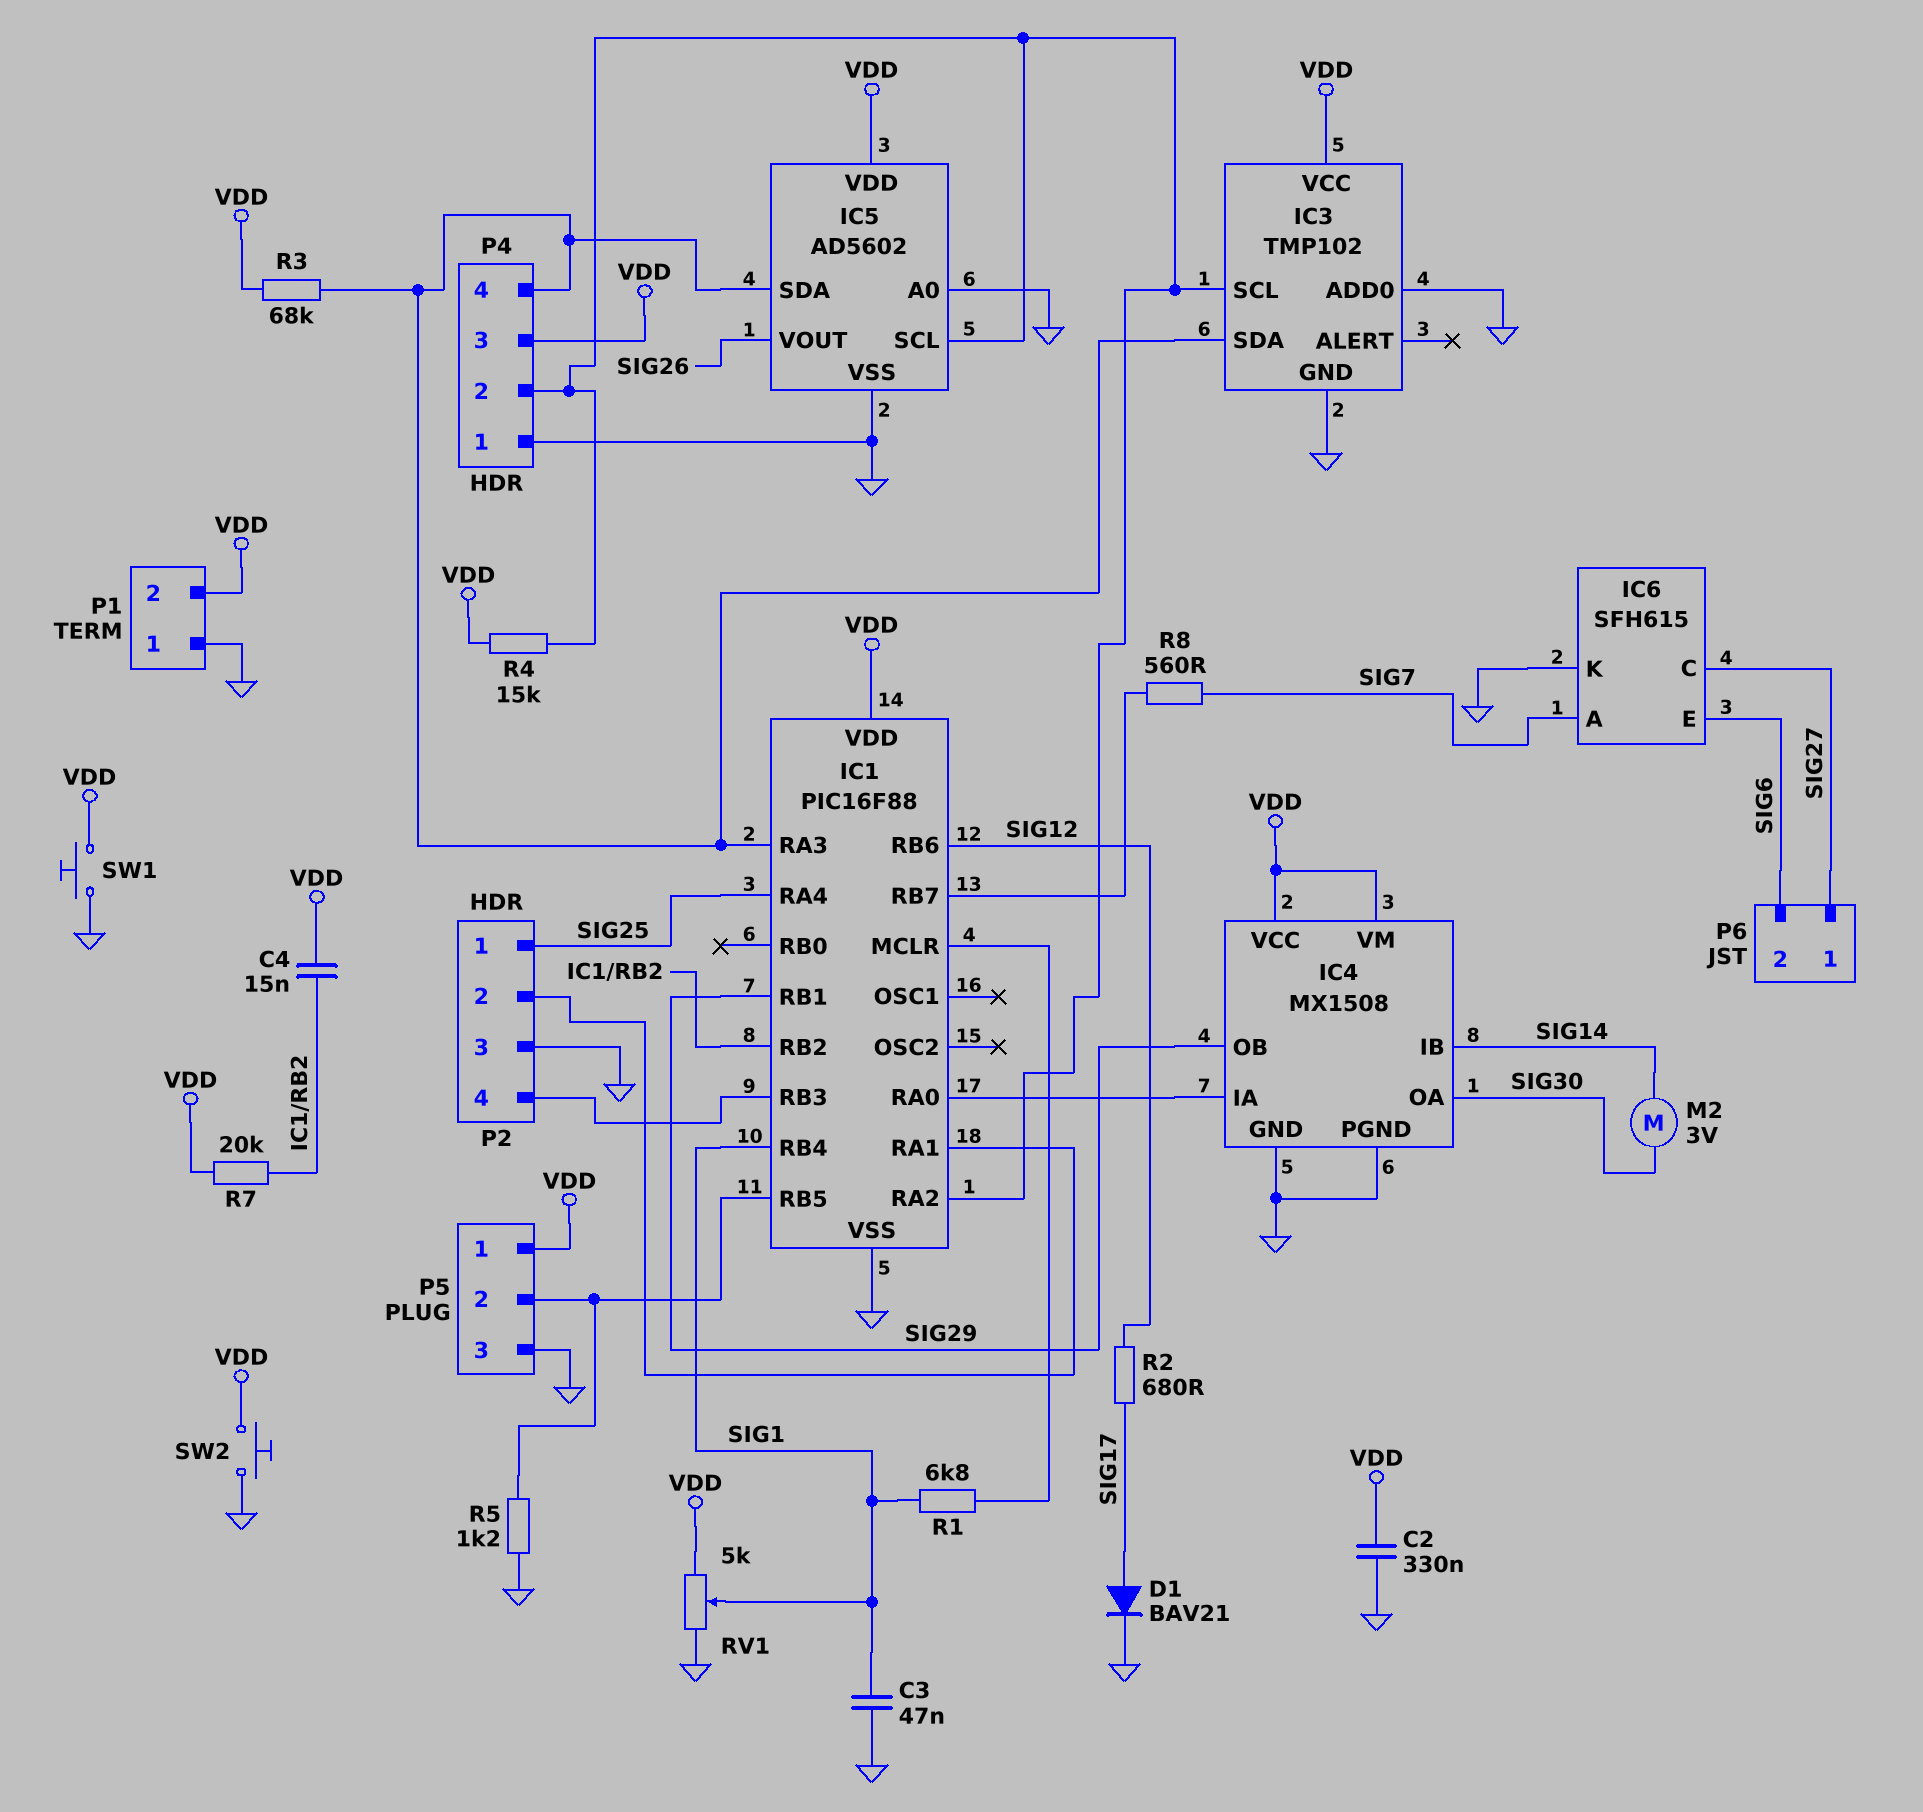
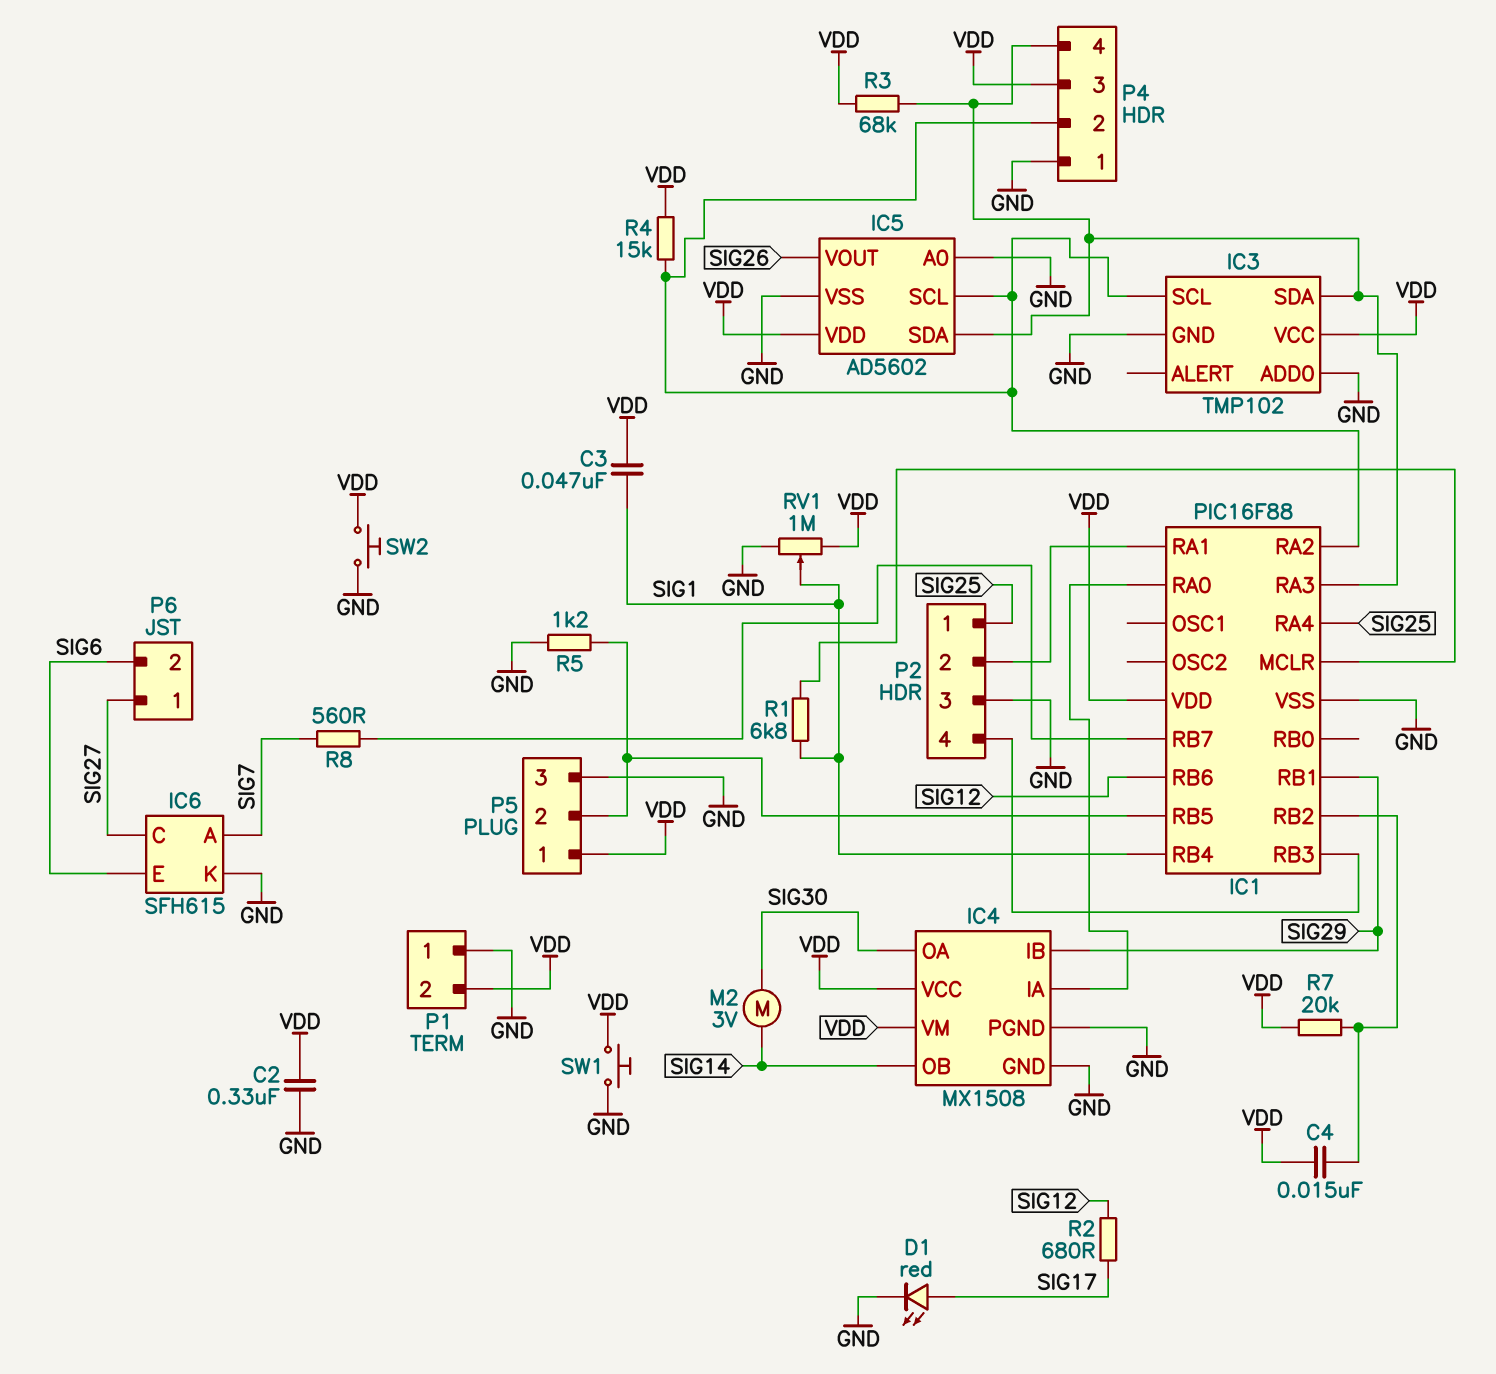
C3: 47nF (GND, SIG1) -> 47nF (SIG1, VDD)
D1: diode BAV21 (A SIG17, K GND) -> LED red (A SIG17, K GND)
IC4 pin IB: SIG14 -> SIG29
IC4 pin OB: SIG29 -> SIG14
RV1: 5k (GND, VDD, wiper SIG1) -> 1M (GND, VDD, wiper SIG1)

